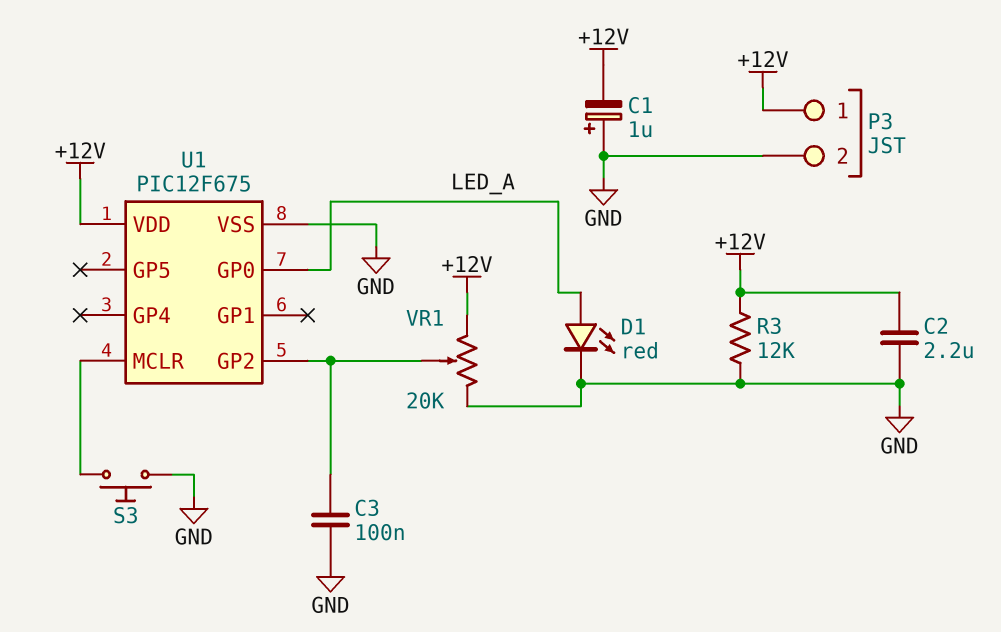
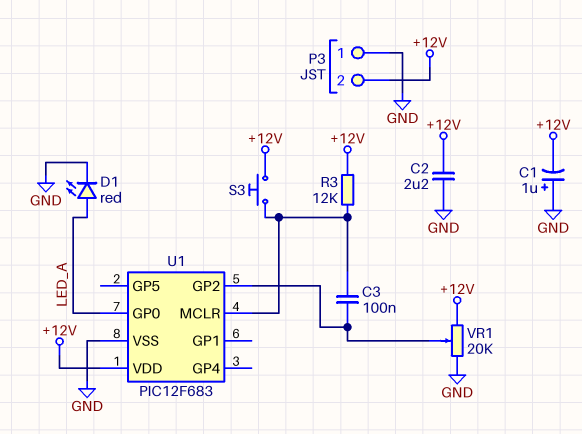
C3: 100nF (GND, U1/GP2) -> 100nF (U1/GP2, U1/MCLR)
P3 pin 1: +12V -> GND
P3 pin 2: GND -> +12V
R3: 12k (+12V, GND) -> 12k (+12V, U1/MCLR)
S3: button (GND, U1/MCLR) -> button (+12V, U1/MCLR)
U1: PIC12F675 -> PIC12F683

